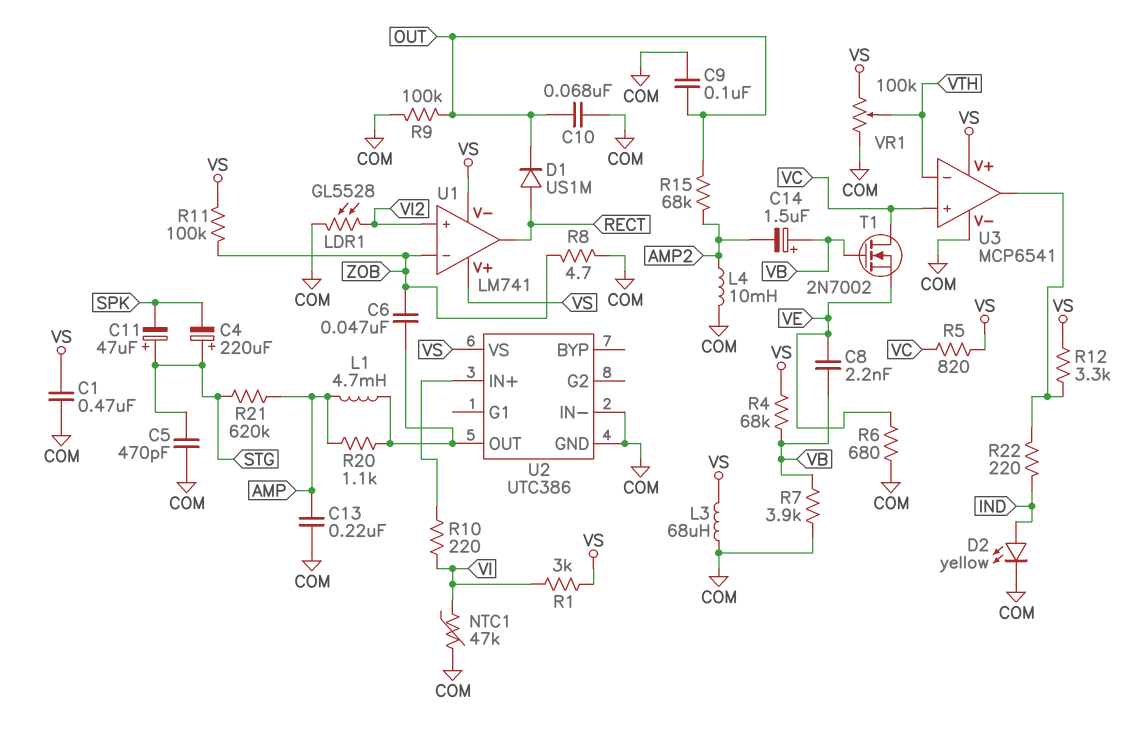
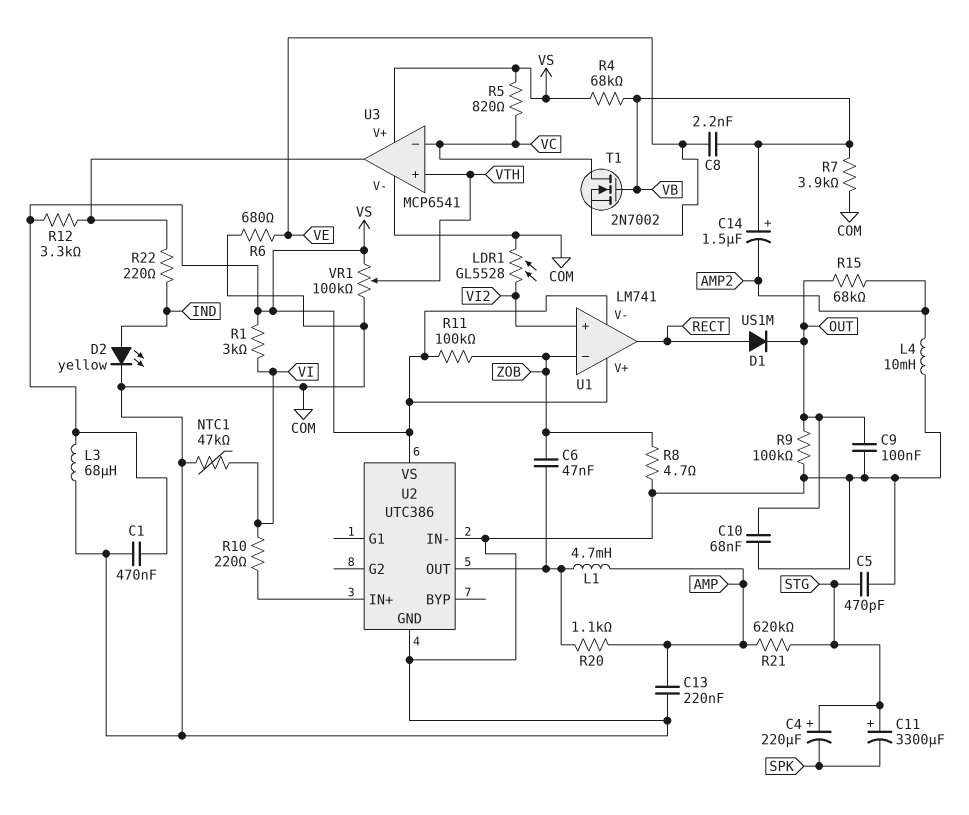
C11: 47uF (plus STG, minus SPK) -> 3300uF (plus STG, minus SPK)
U3 pin in+: VC -> VTH
U3 pin in-: VTH -> VC

